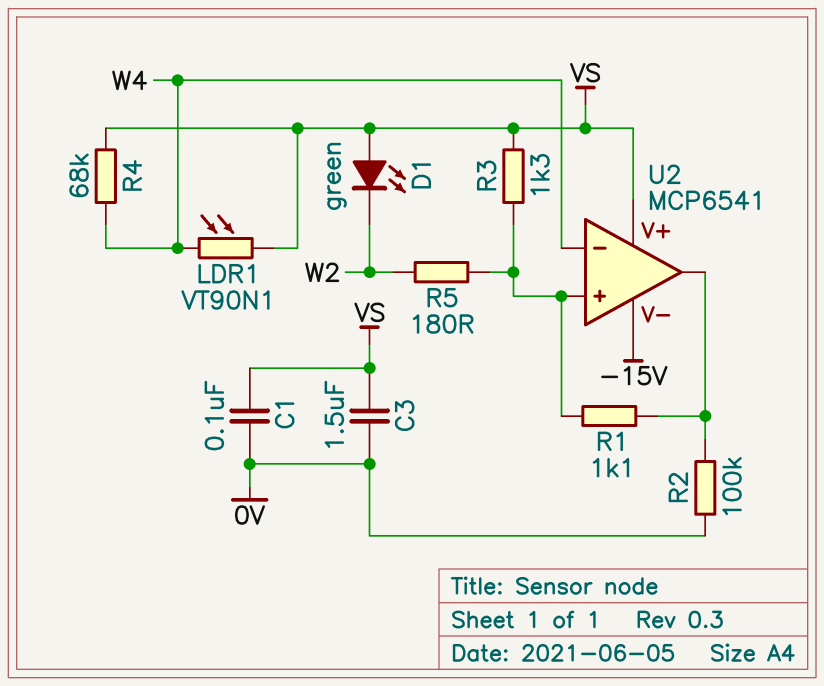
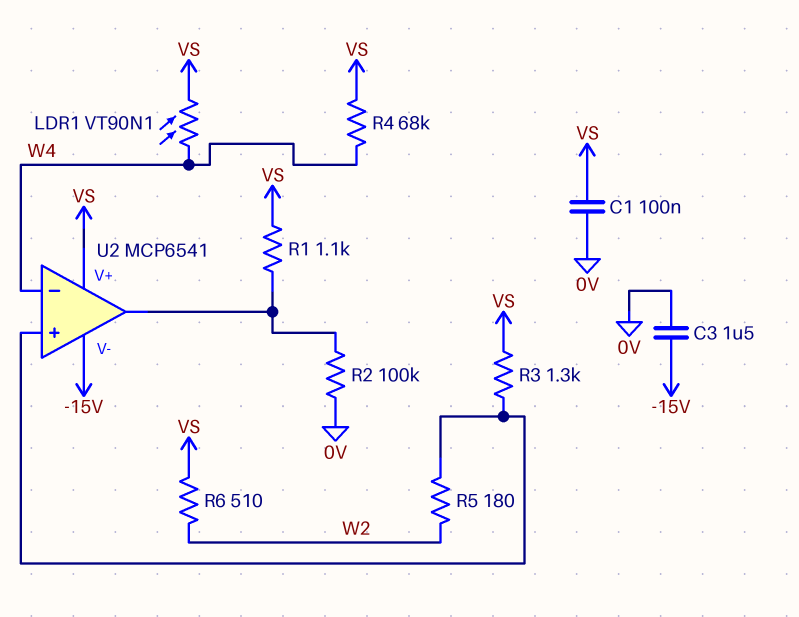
C3: 1.5uF (0V, VS) -> 1.5uF (-15V, 0V)
D1: LED green (A VS, K W2) -> none
R1: 1.1k (U2/in+, U2/out) -> 1.1k (U2/out, VS)
R6: none -> 510 (VS, W2)

